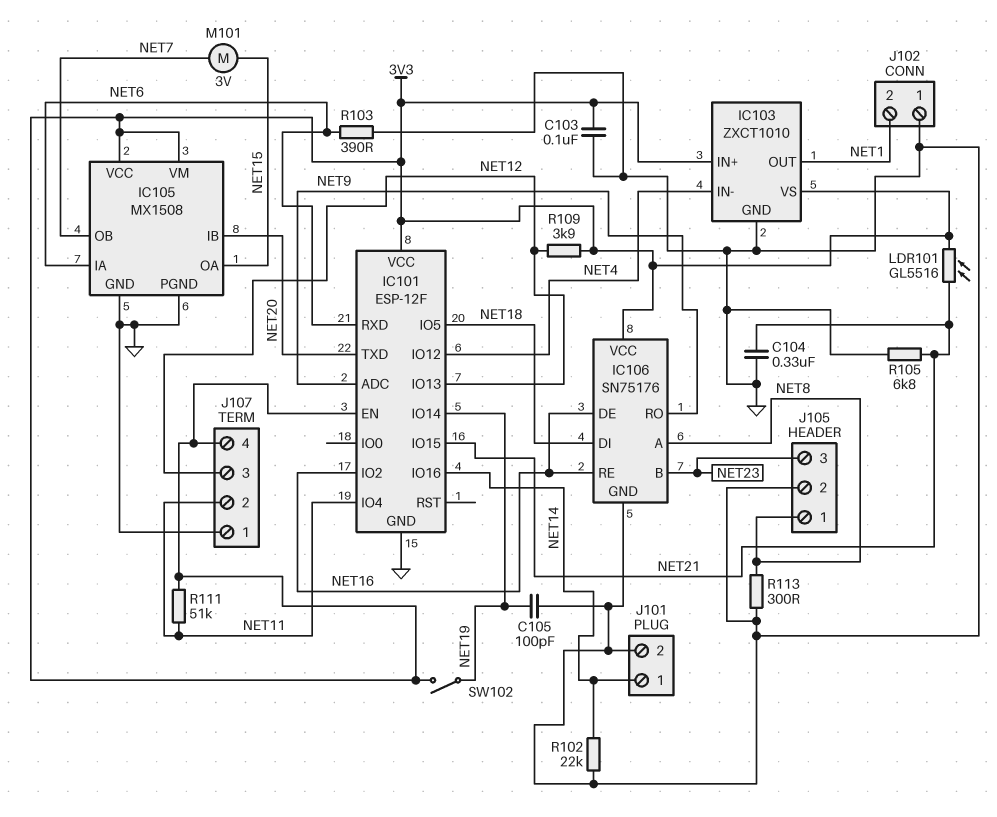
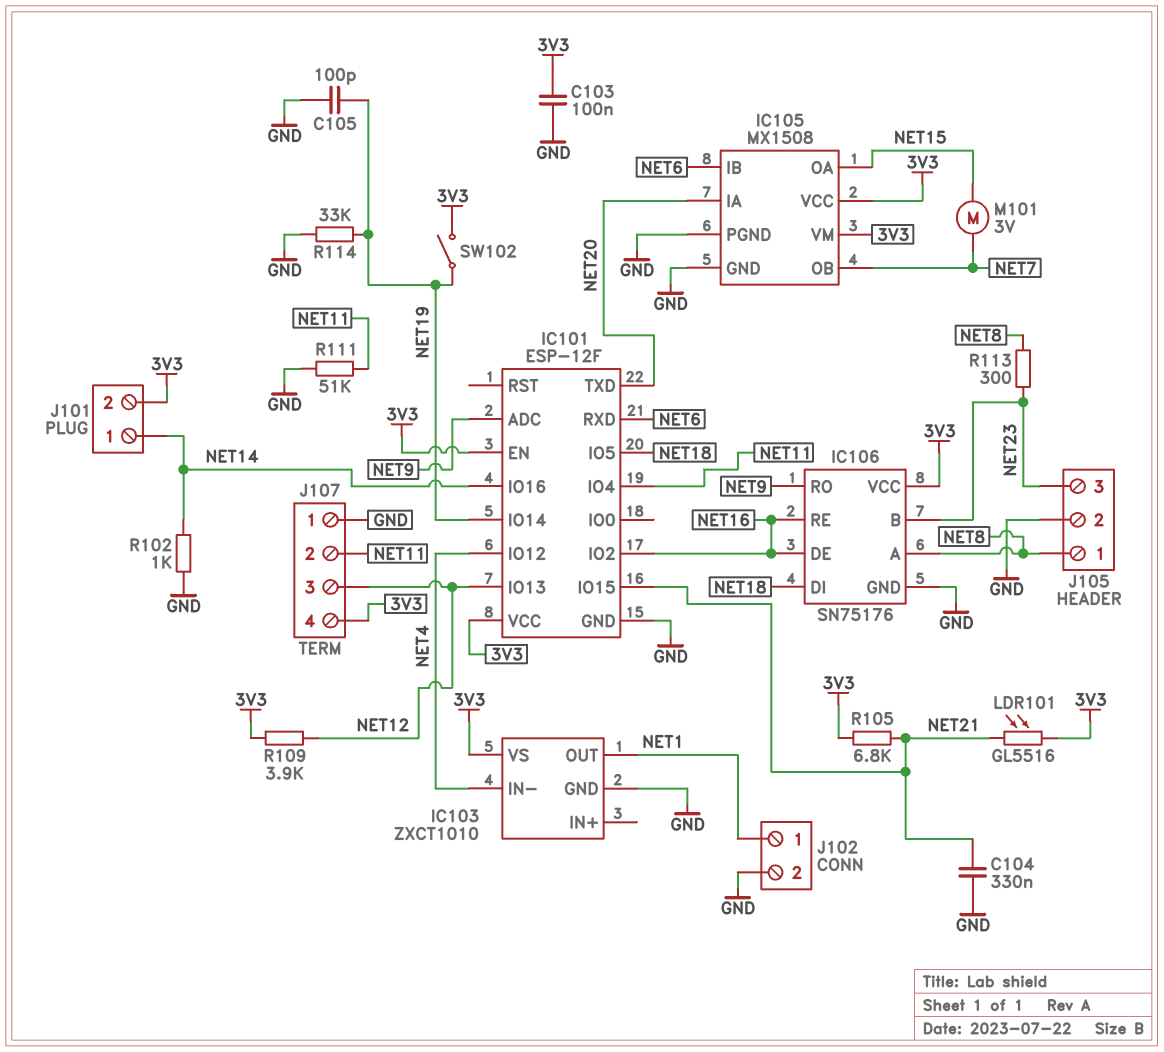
IC103 pin IN+: 3V3 -> none
IC105 pin IA: NET6 -> NET20
IC105 pin IB: NET20 -> NET6
J101 pin 2: GND -> 3V3
J102 pin 1: GND -> NET1
J102 pin 2: NET1 -> GND
R102: 22k (GND, NET14) -> 1k (GND, NET14)
R103: 390 (GND, NET6) -> none
R105: 6.8k (GND, NET21) -> 6.8k (3V3, NET21)
R111: 51k (3V3, NET11) -> 51k (GND, NET11)
R113: 300 (GND, NET8) -> 300 (NET8, NET23)
R114: none -> 33k (GND, NET19)

